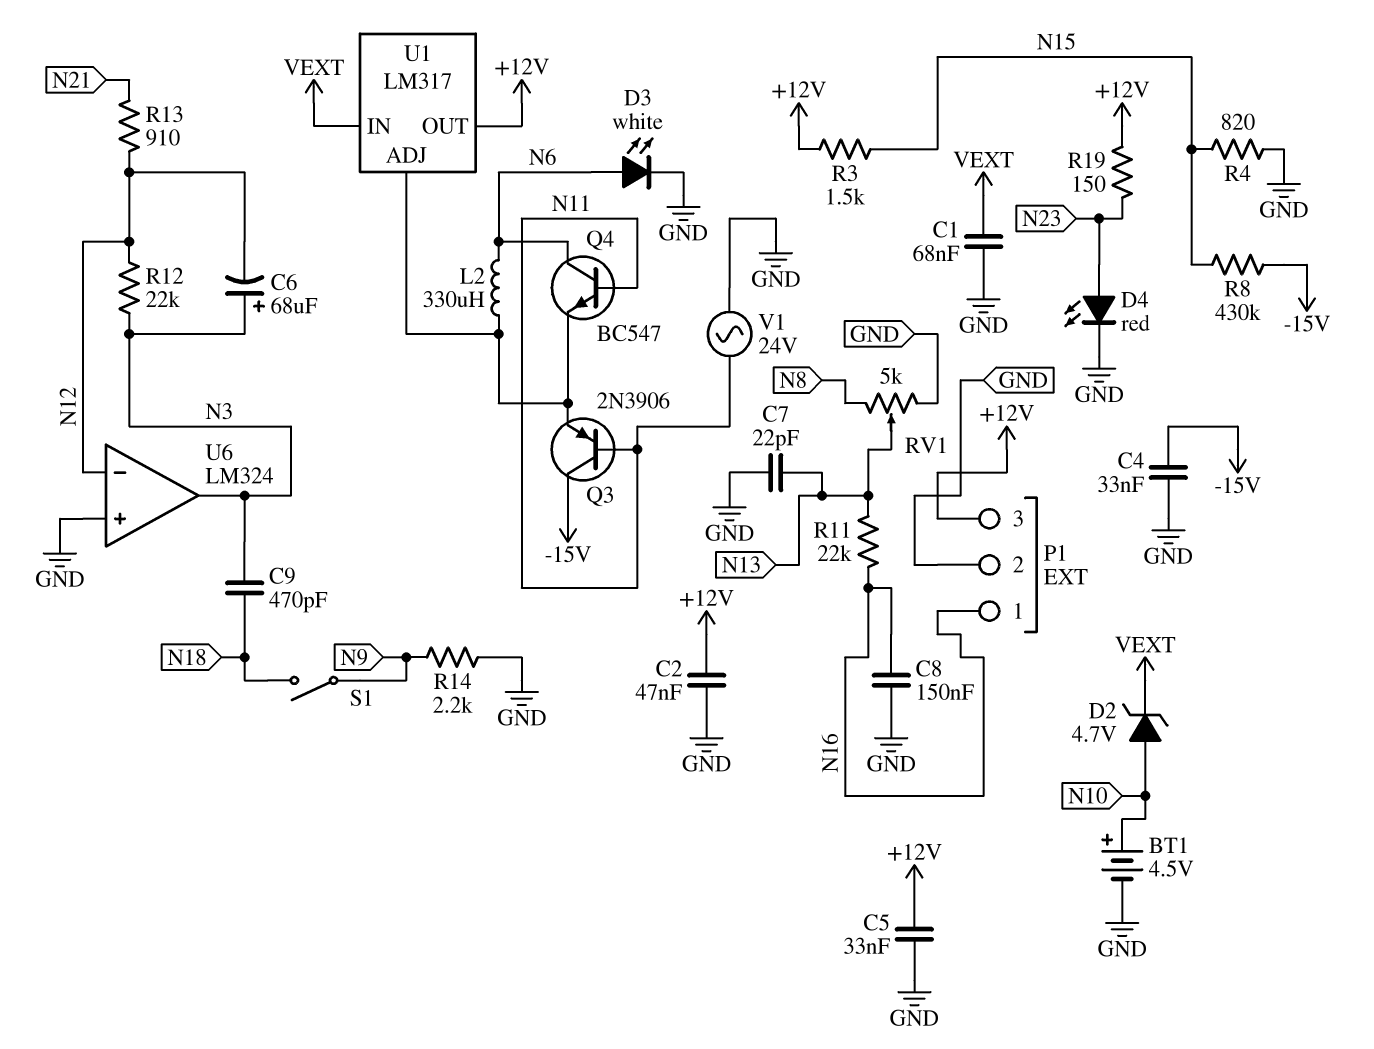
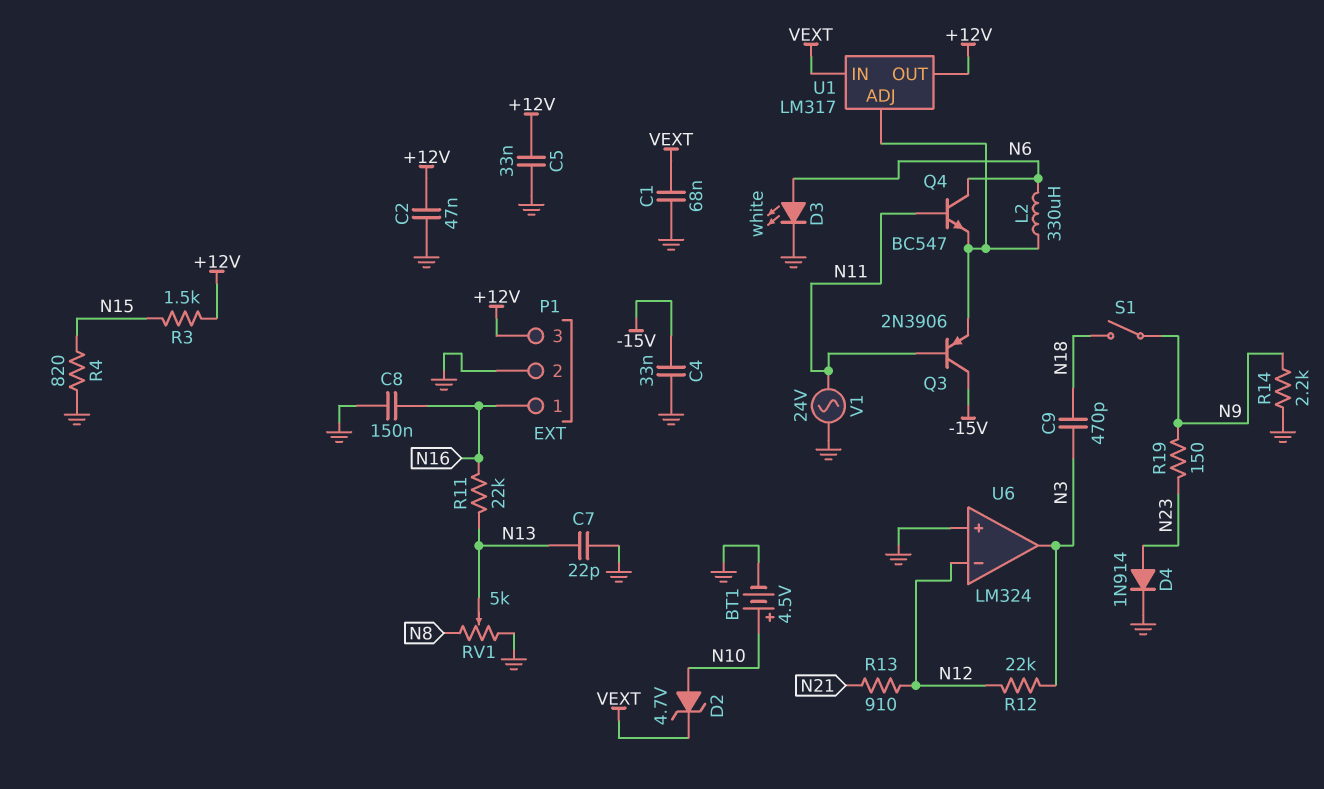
C6: 68uF (plus N3, minus N12) -> none
D4: LED red (A N23, K GND) -> diode 1N914 (A N23, K GND)
R8: 430k (-15V, N15) -> none
R19: 150 (+12V, N23) -> 150 (N9, N23)

